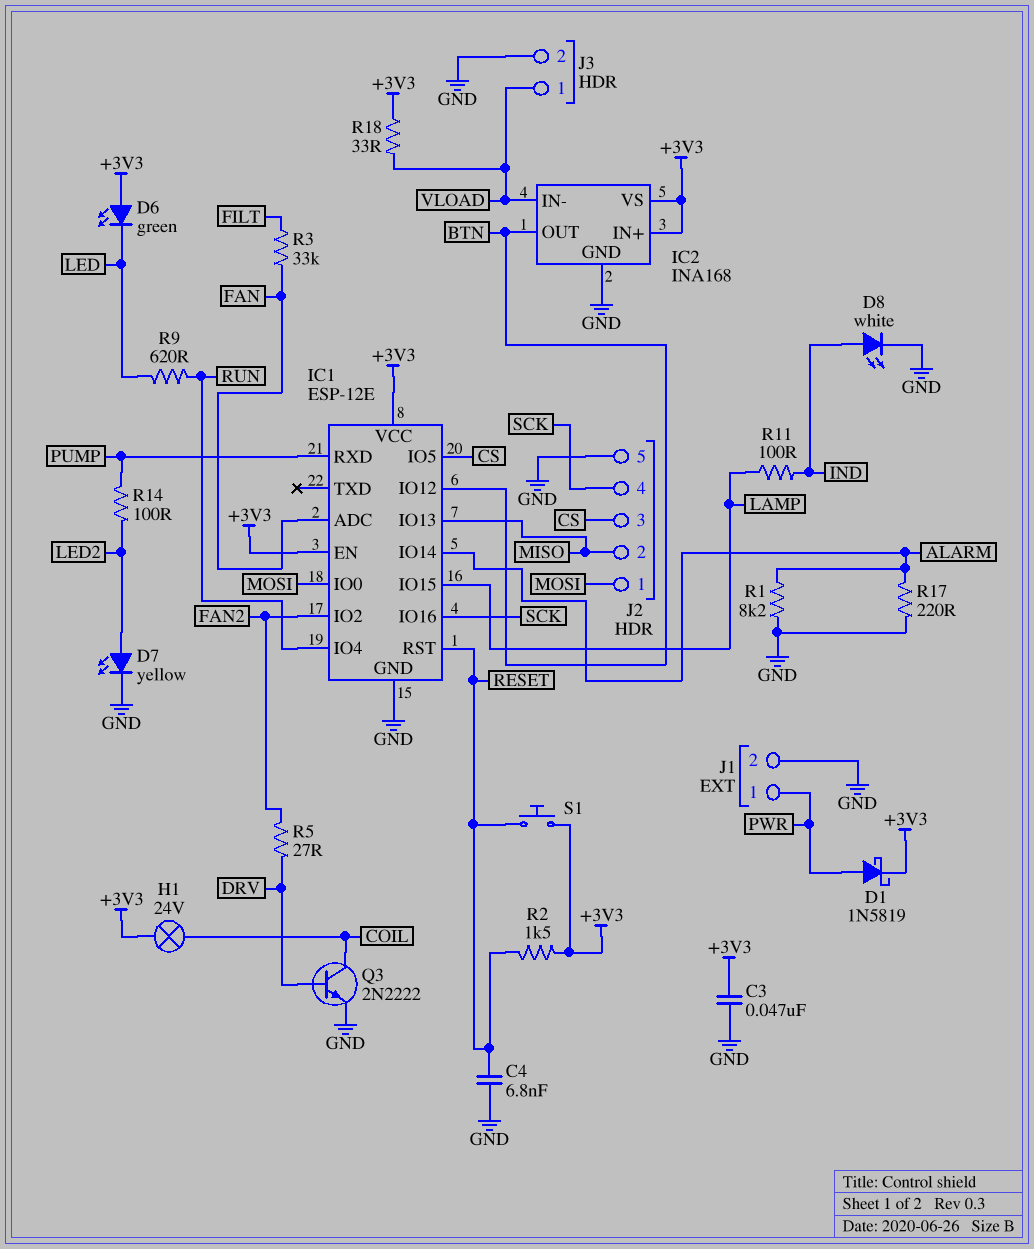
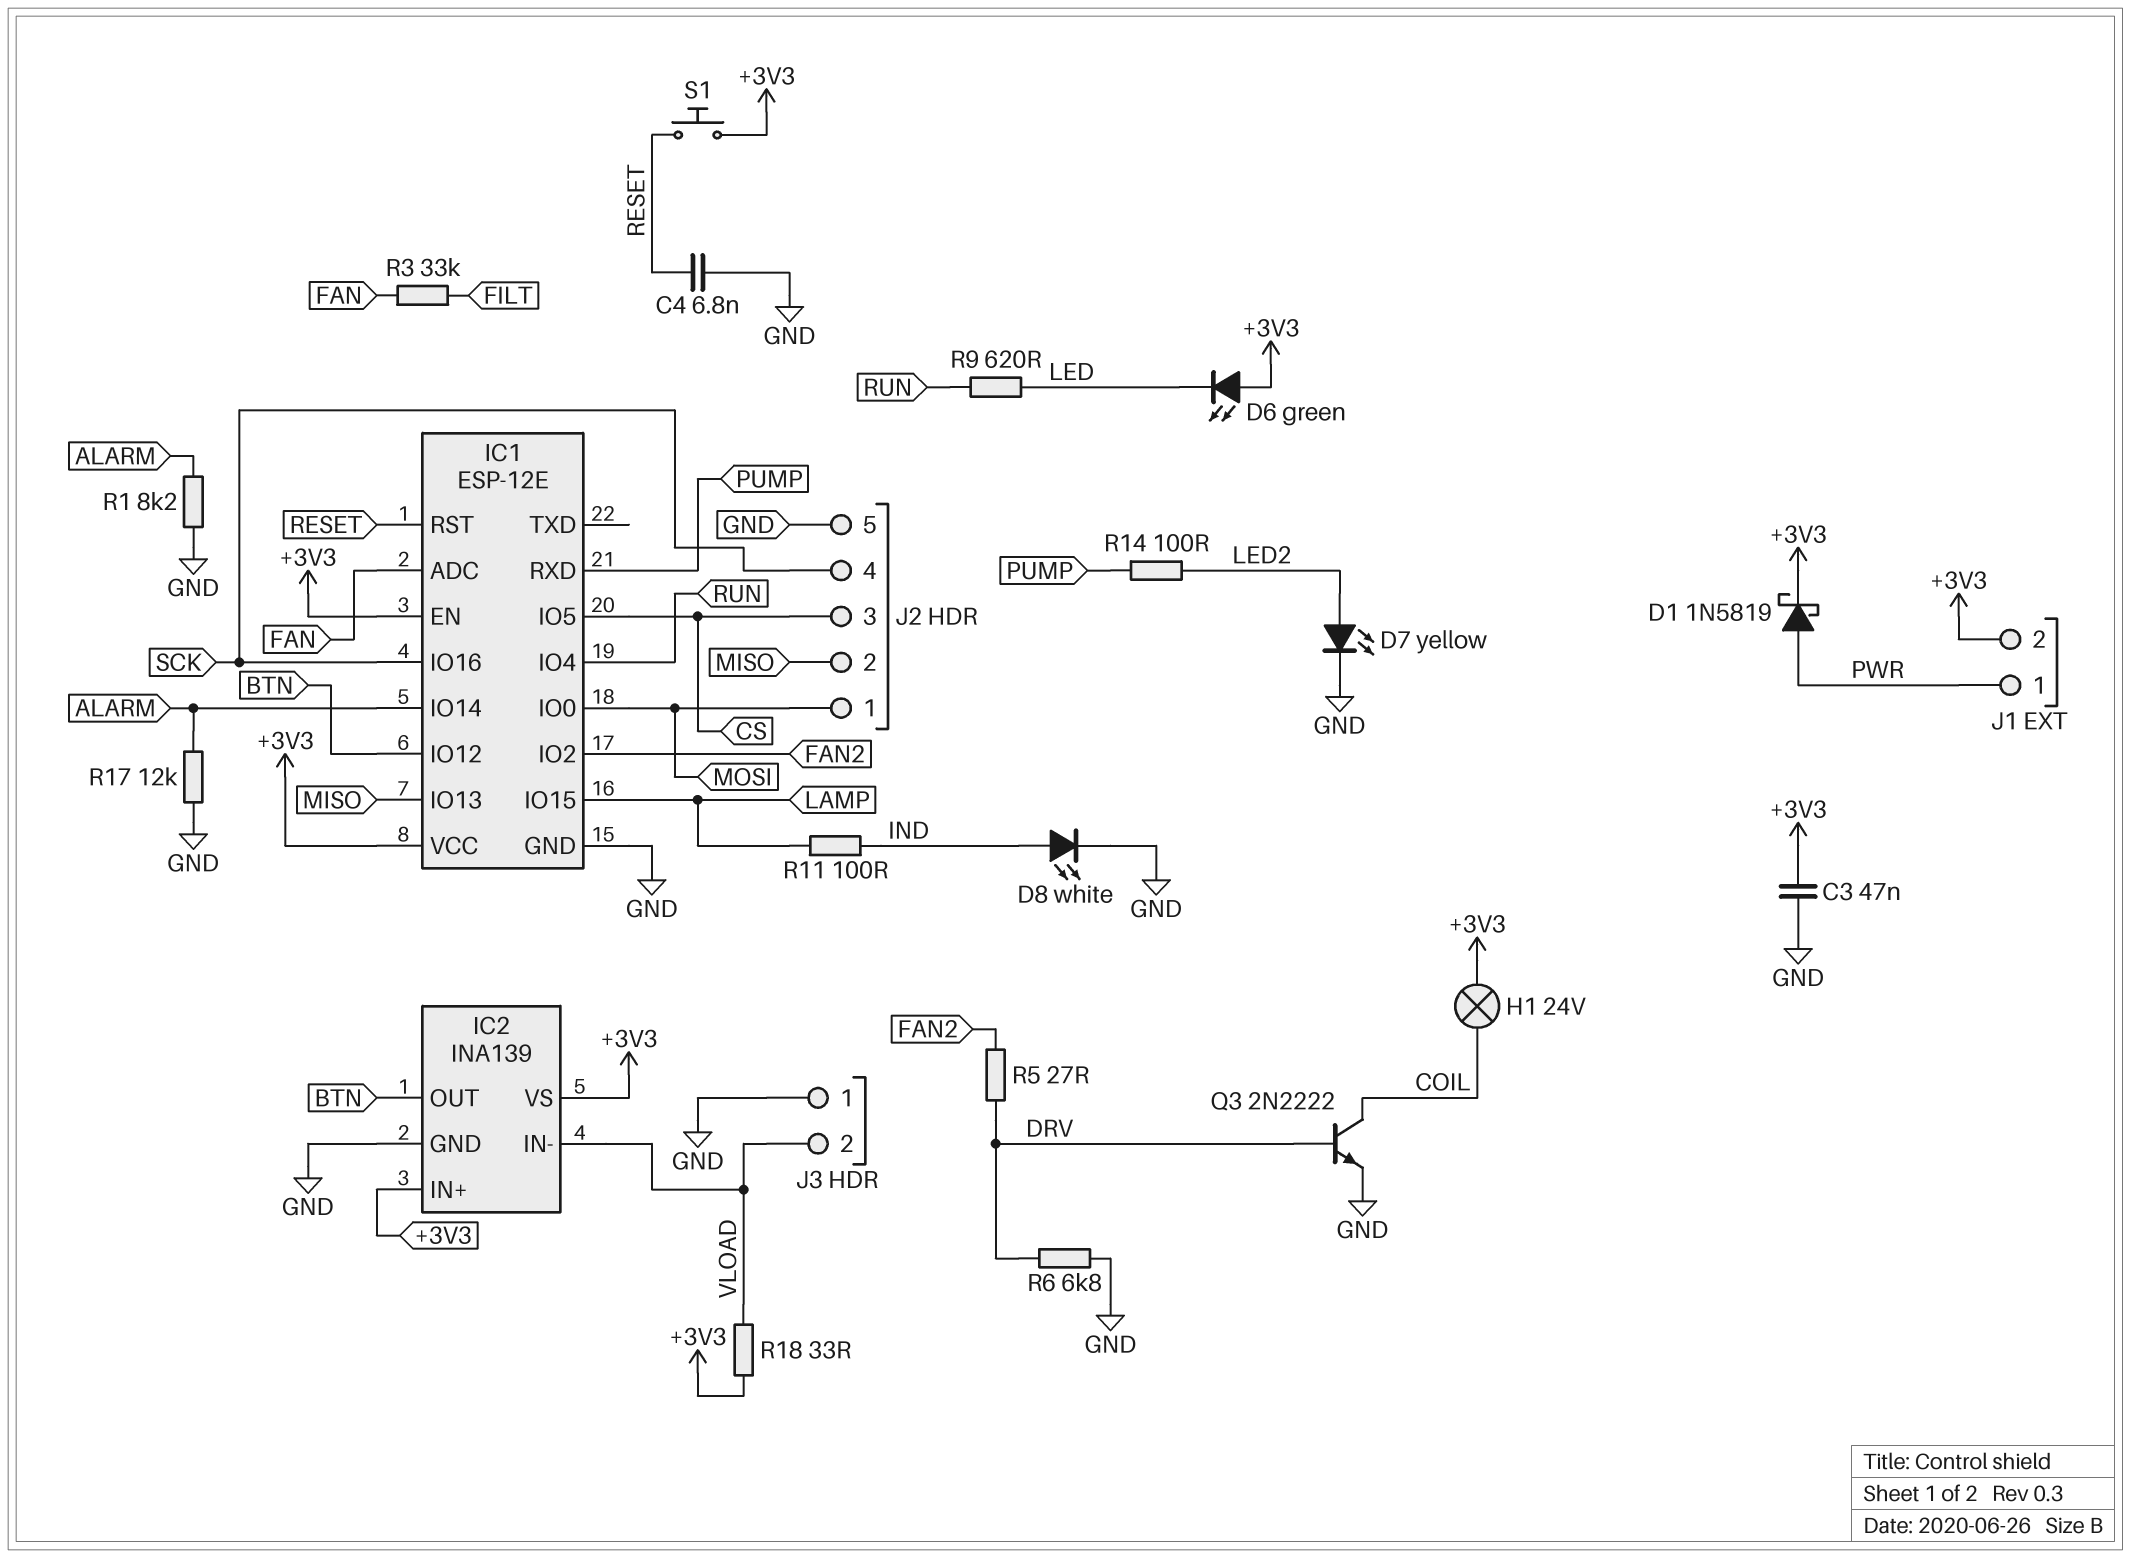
IC2: INA168 -> INA139
J1 pin 2: GND -> +3V3
J3 pin 1: VLOAD -> GND
J3 pin 2: GND -> VLOAD
R2: 1.5k (+3V3, RESET) -> none
R6: none -> 6.8k (DRV, GND)
R17: 220 (ALARM, GND) -> 12k (ALARM, GND)

